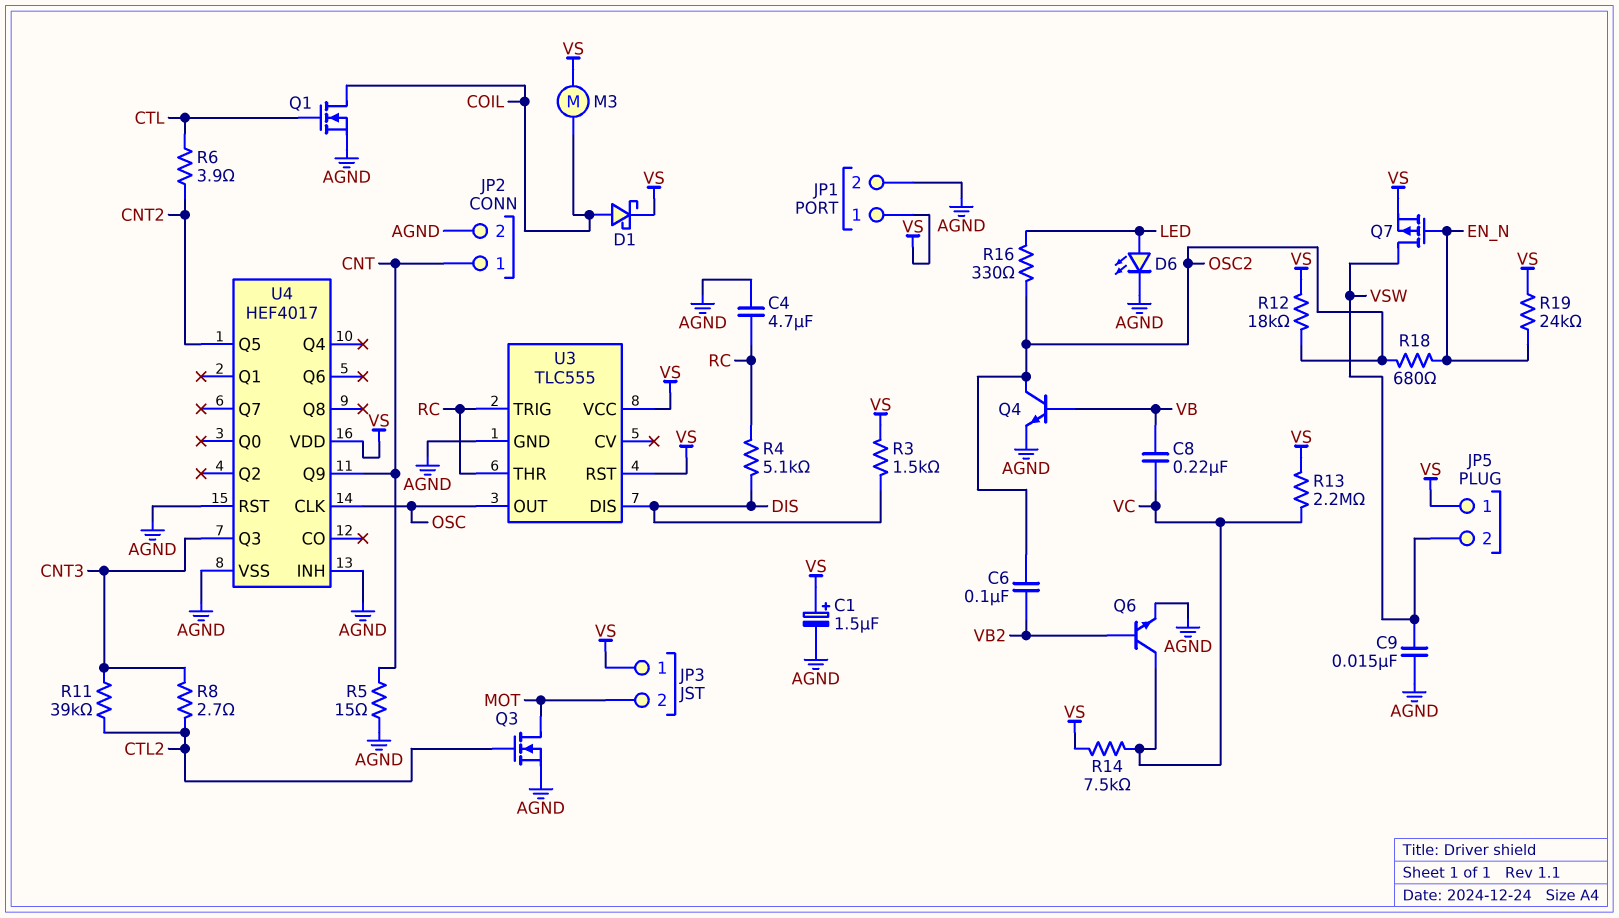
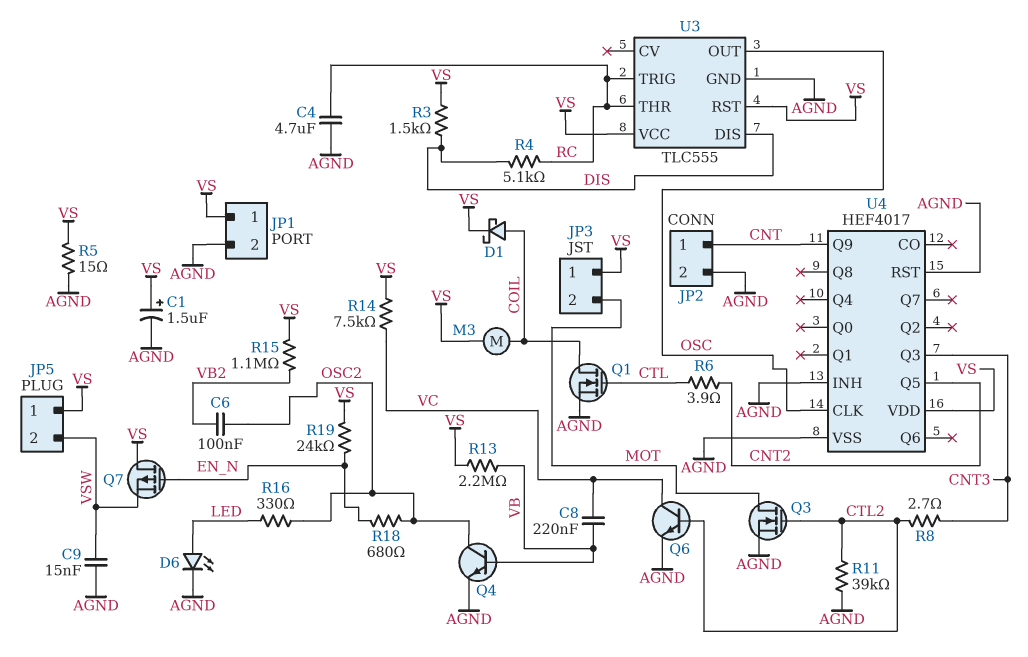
Q6: NPN (B VB2, C VC, E AGND) -> NPN (B CTL2, C VC, E AGND)
Q7: PMOS (G EN_N, D VSW, S VS) -> PMOS (G EN_N, D VS, S VSW)
R5: 15 (AGND, CNT) -> 15 (AGND, VS)
R11: 39k (CNT3, CTL2) -> 39k (AGND, CTL2)
R12: 18k (OSC2, VS) -> none
R13: 2.2M (VC, VS) -> 2.2M (VB, VS)
R15: none -> 1.1M (VB2, VS)

